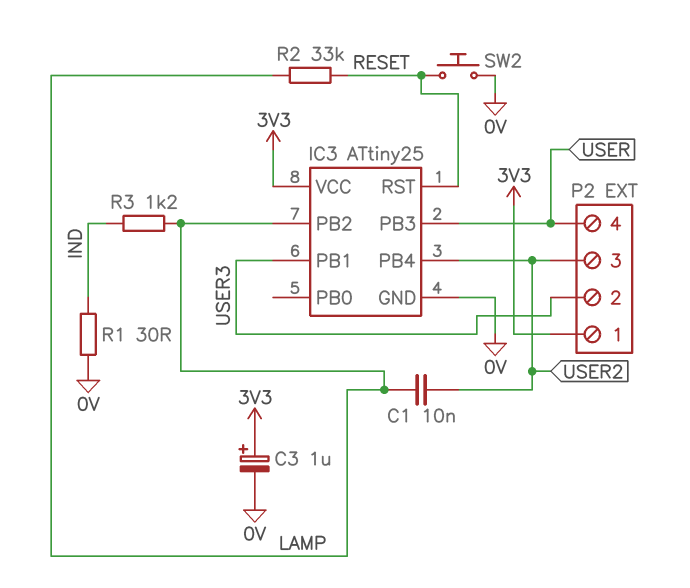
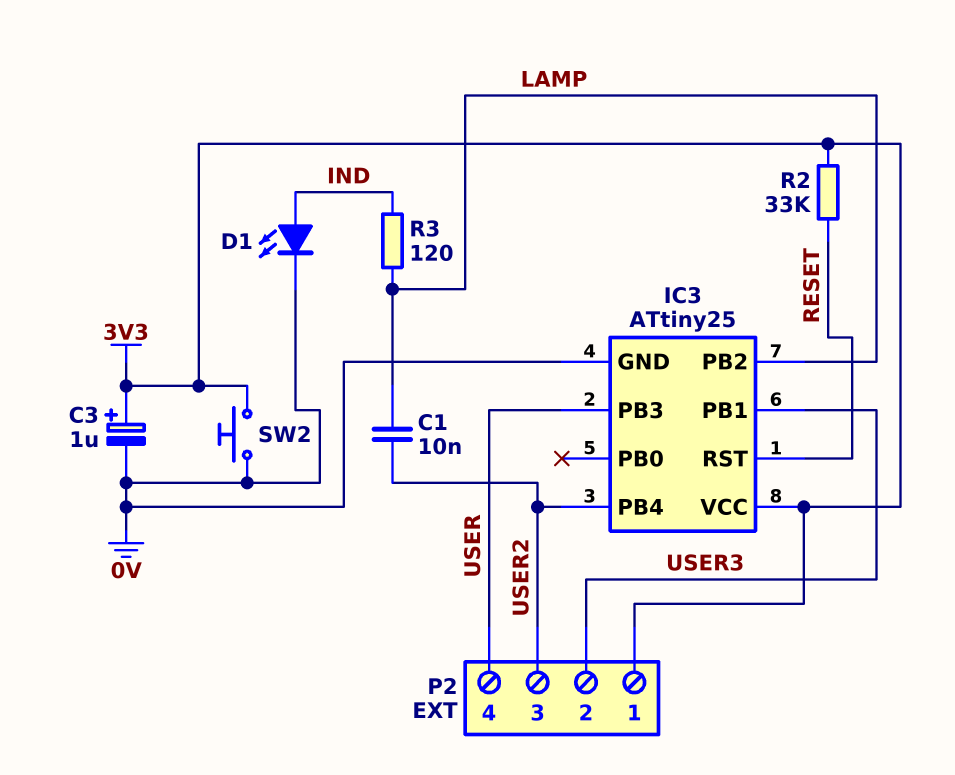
D1: none -> LED (A IND, K 0V)
R1: 30 (0V, IND) -> none
R2: 33k (LAMP, RESET) -> 33k (3V3, RESET)
R3: 1.2k (IND, LAMP) -> 120 (IND, LAMP)
SW2: button (0V, RESET) -> button (0V, 3V3)

